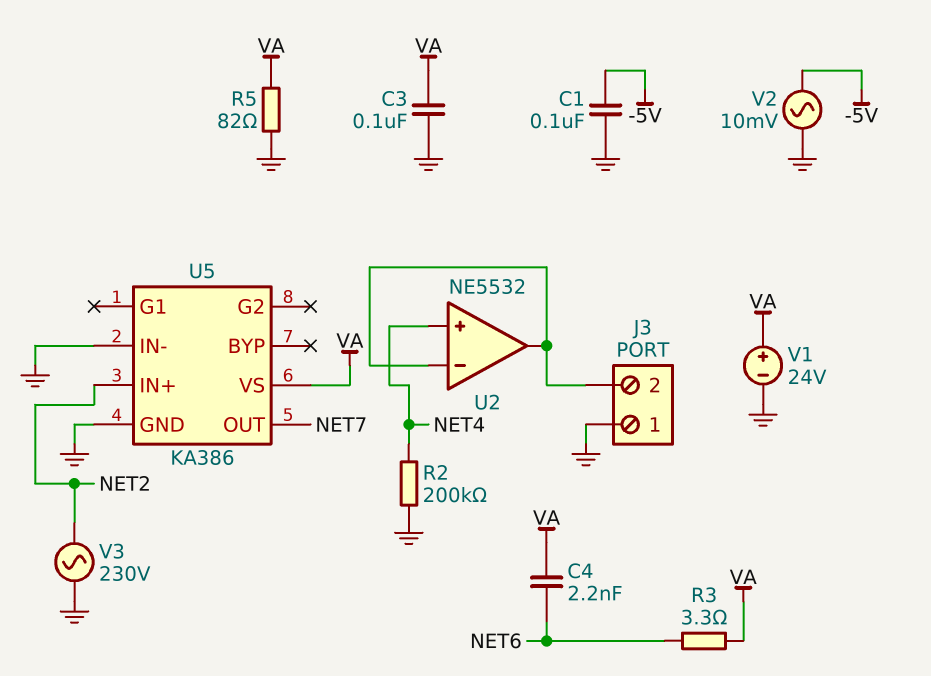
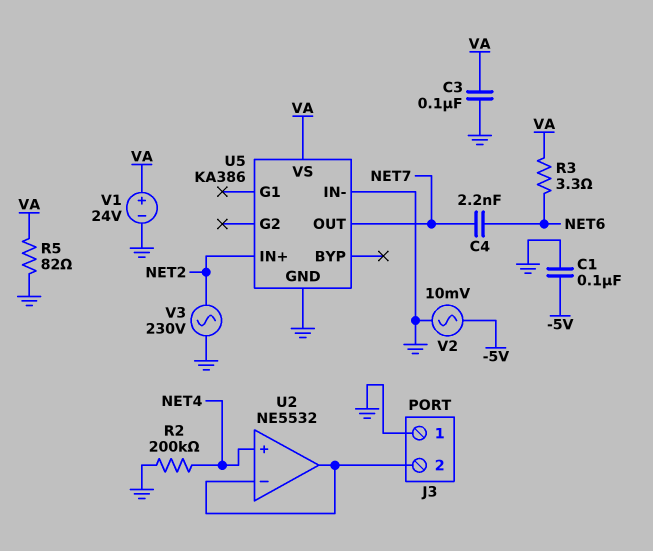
C4: 2.2nF (NET6, VA) -> 2.2nF (NET6, NET7)

